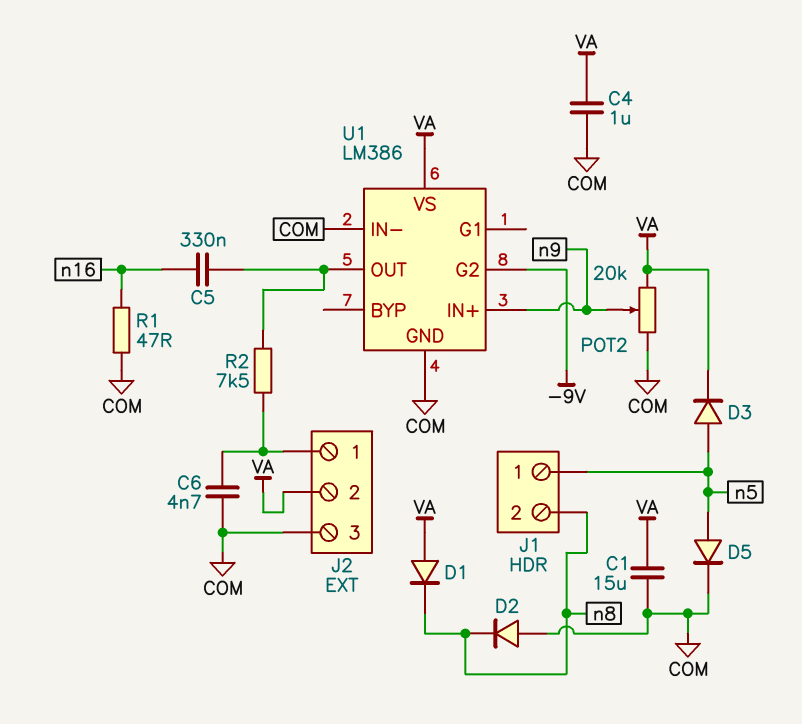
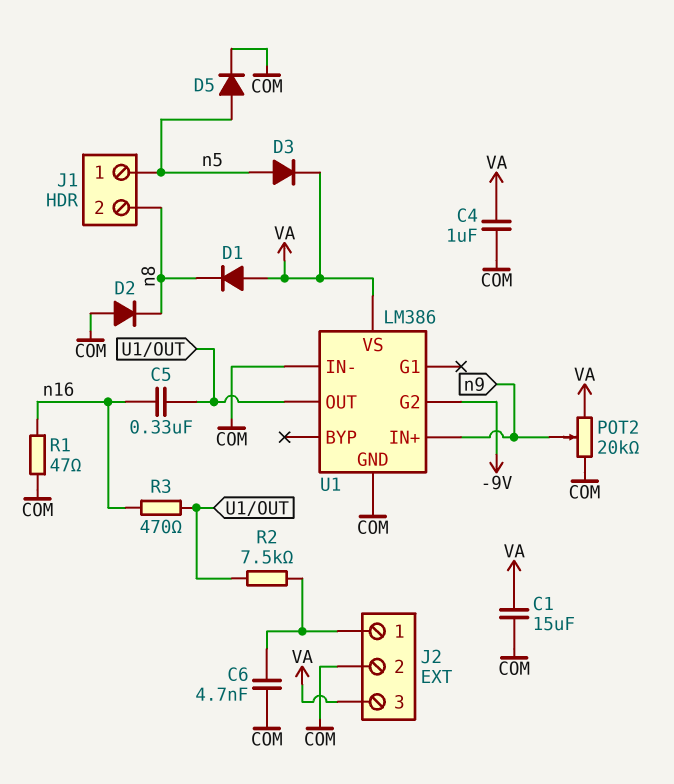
J2 pin 2: VA -> COM
J2 pin 3: COM -> VA
R3: none -> 470 (U1/OUT, n16)

